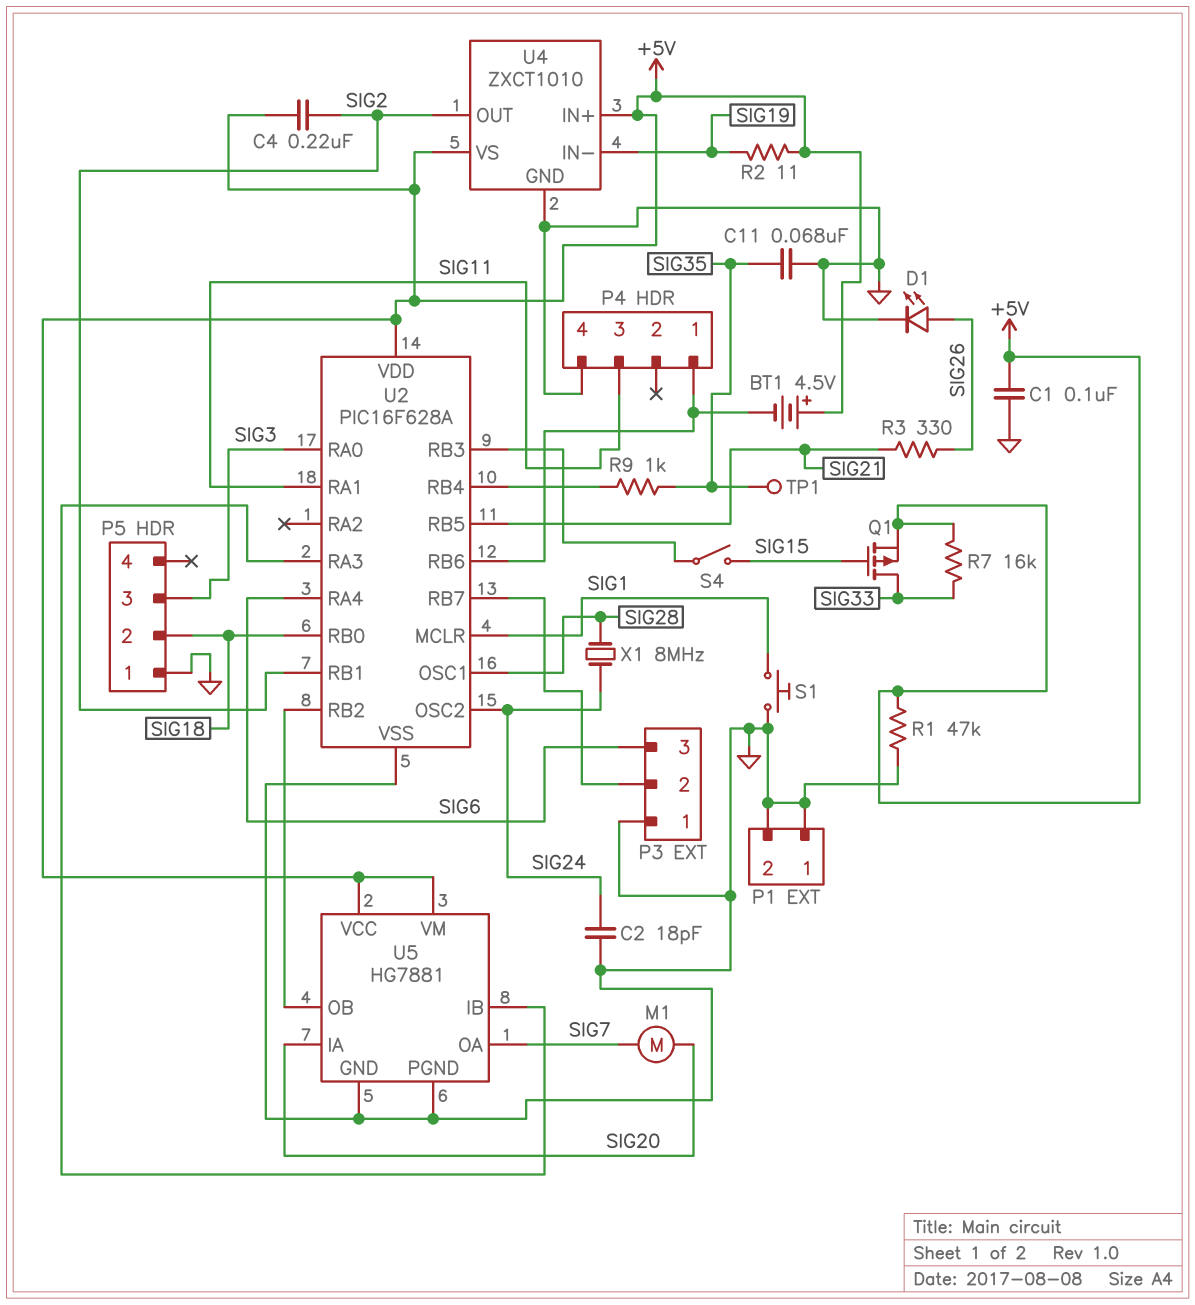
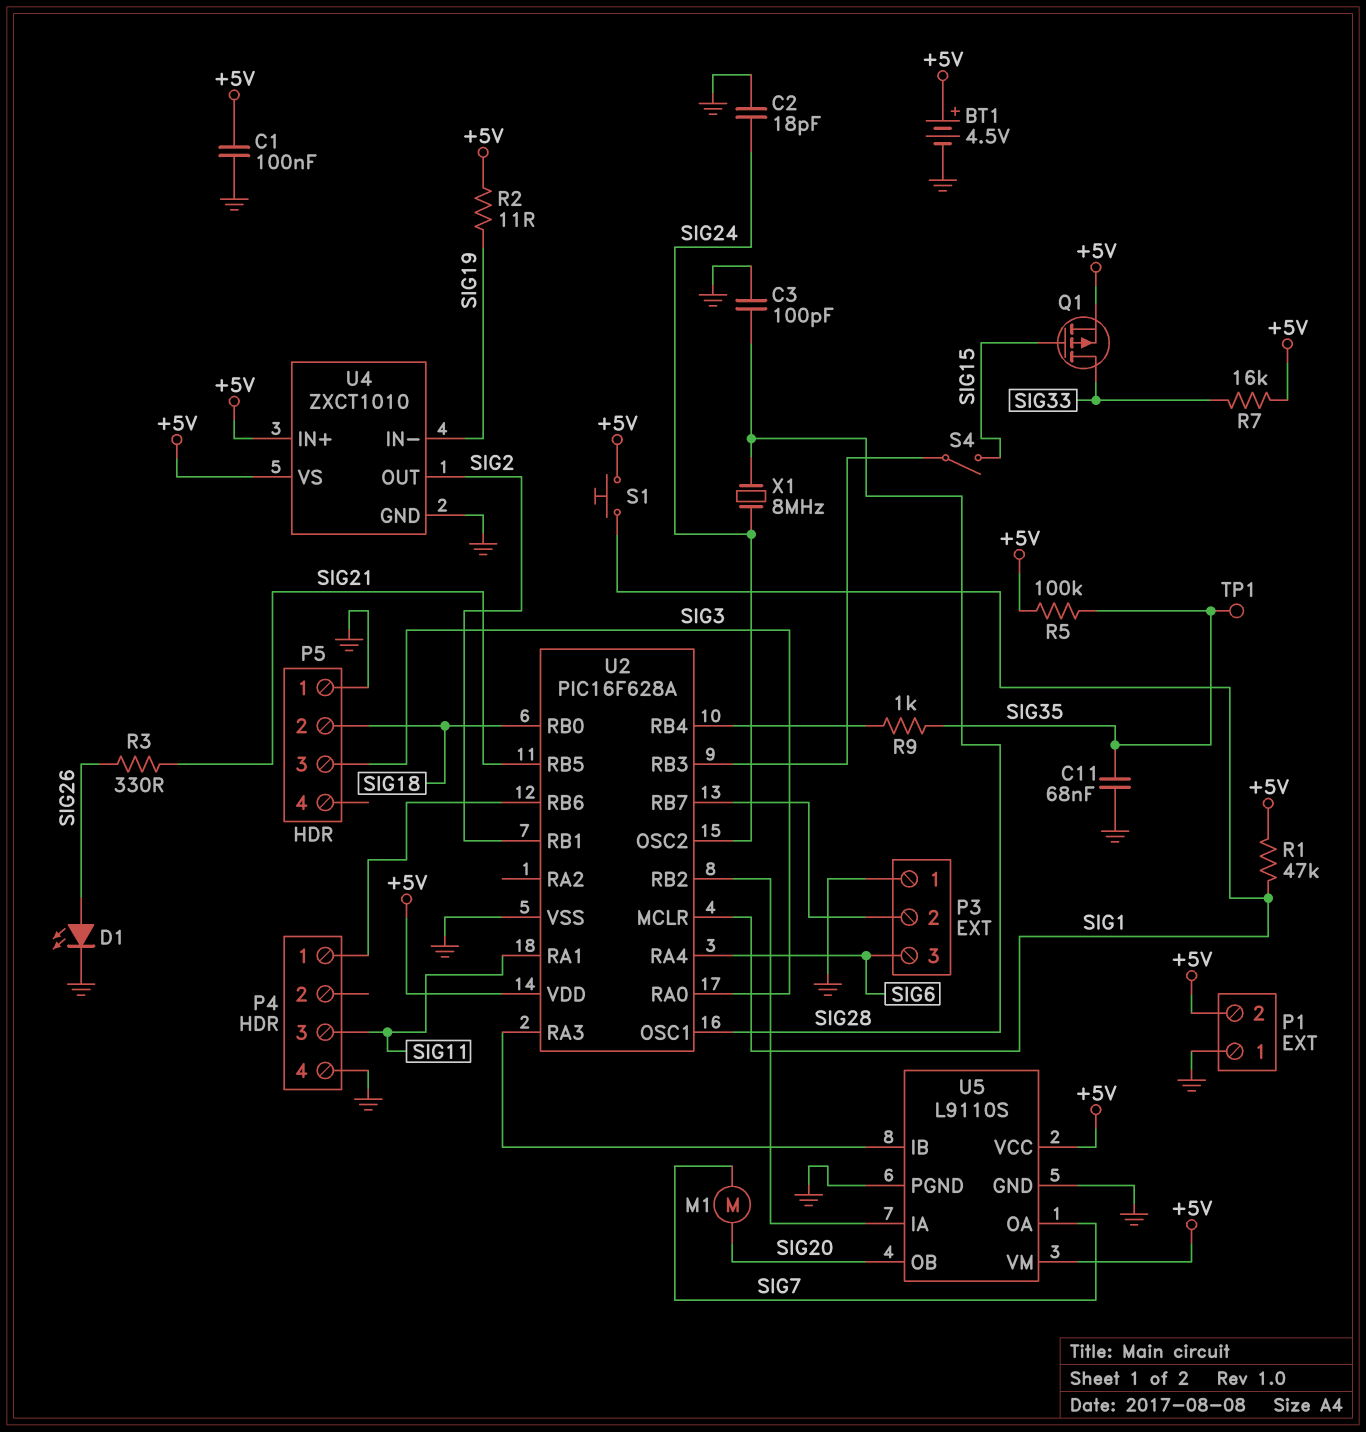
BT1: 4.5V (plus +5V, minus P4/1) -> 4.5V (plus +5V, minus GND)
C3: none -> 100pF (GND, SIG28)
C4: 220nF (+5V, SIG2) -> none
P1 pin 2: GND -> +5V
R1: 47k (+5V, GND) -> 47k (+5V, SIG1)
R5: none -> 100k (+5V, SIG35)
S1: button (GND, SIG1) -> button (+5V, SIG1)
U5: HG7881 -> L9110S
U5 pin IA: SIG20 -> U2/RB2
U5 pin OB: U2/RB2 -> SIG20

